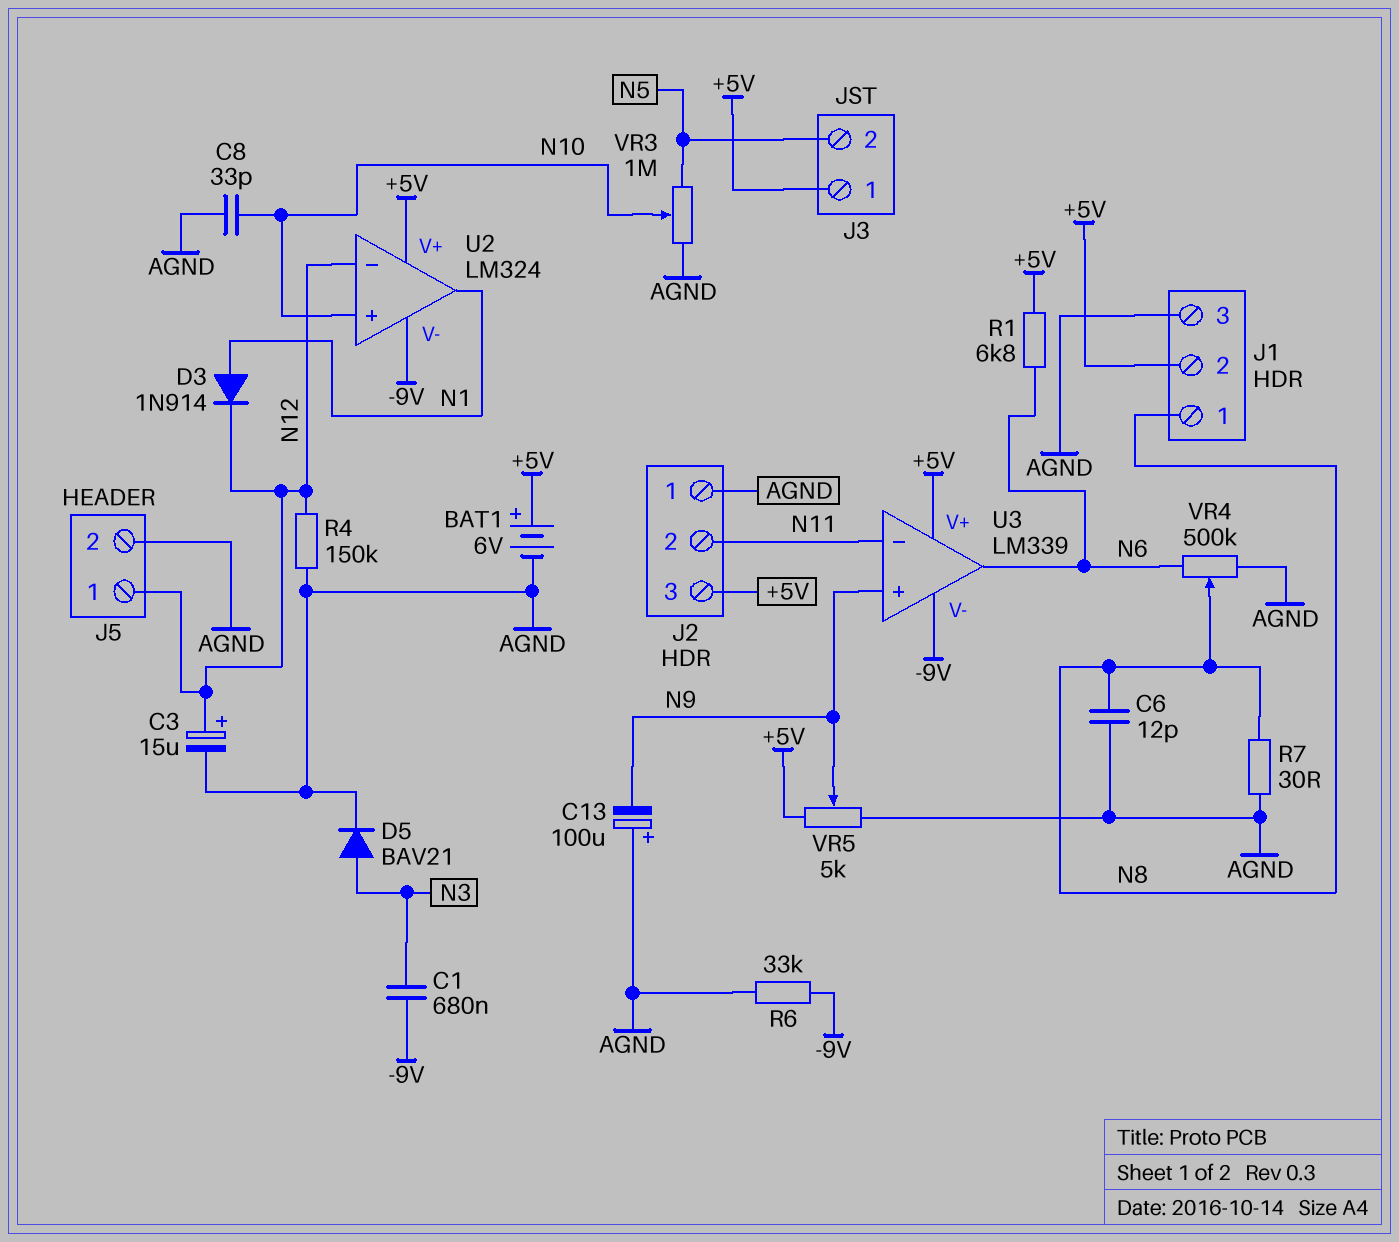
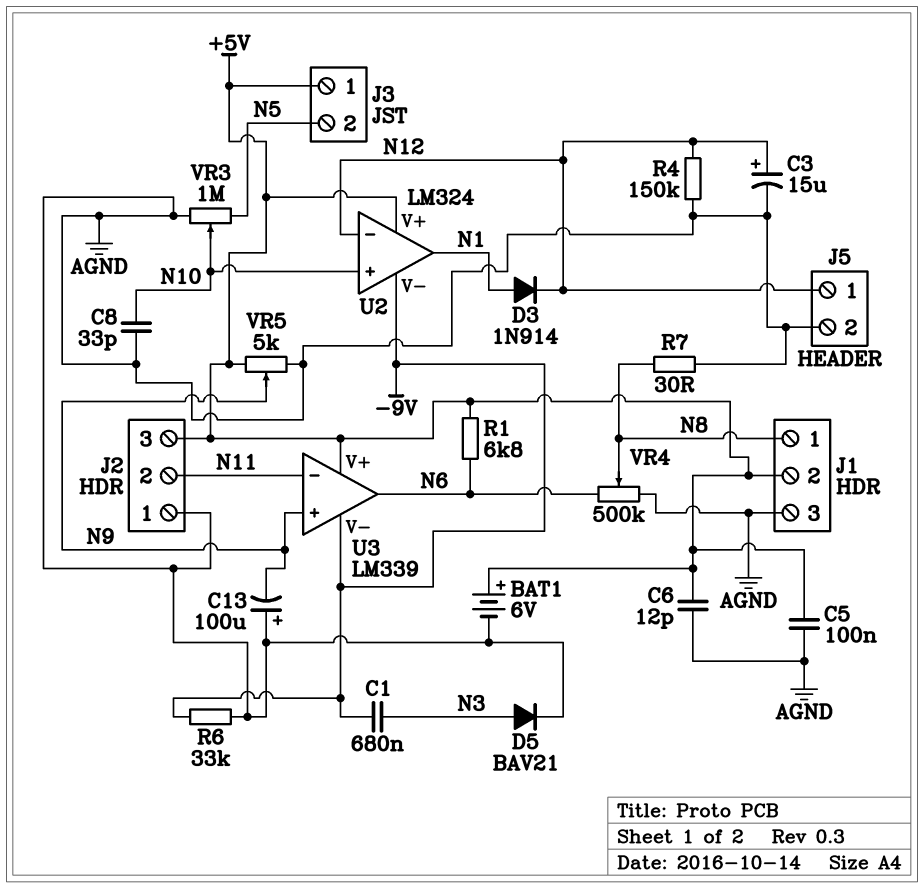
C5: none -> 100nF (+5V, AGND)
C6: 12pF (AGND, N8) -> 12pF (+5V, AGND)

